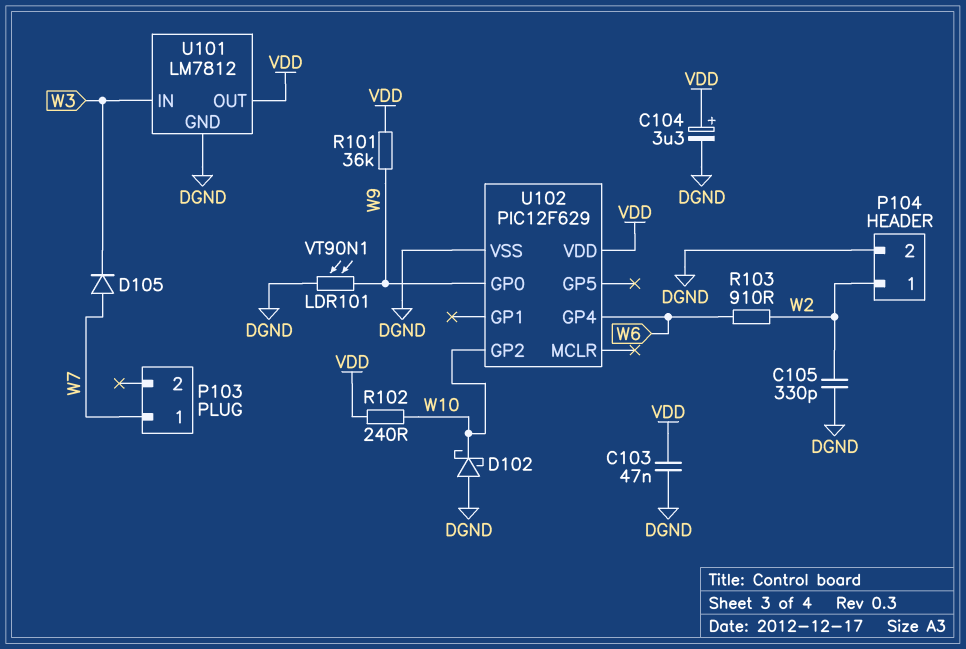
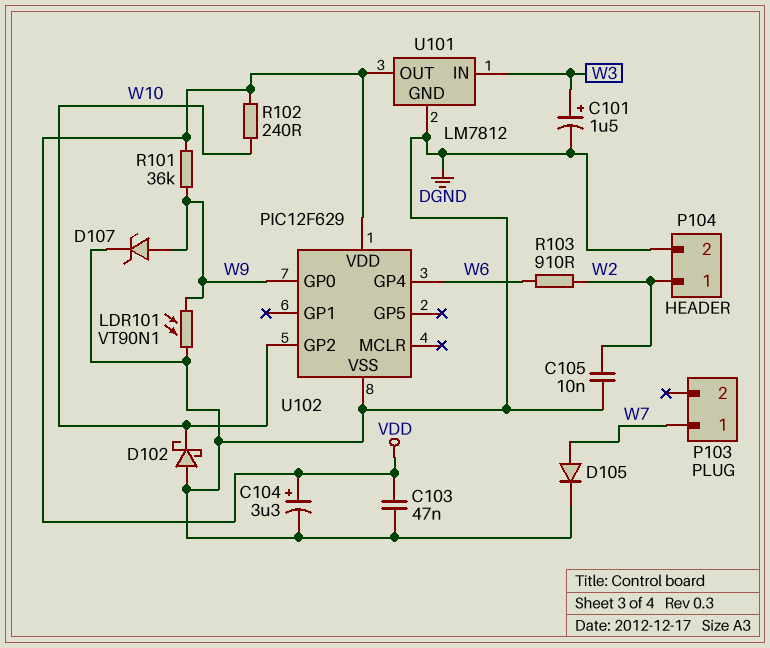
C101: none -> 1.5uF (plus W3, minus DGND)
C105: 330pF (DGND, W2) -> 10nF (DGND, W2)
D105: diode (A W7, K W3) -> diode (A W7, K DGND)
D107: none -> zener (A W9, K DGND)

